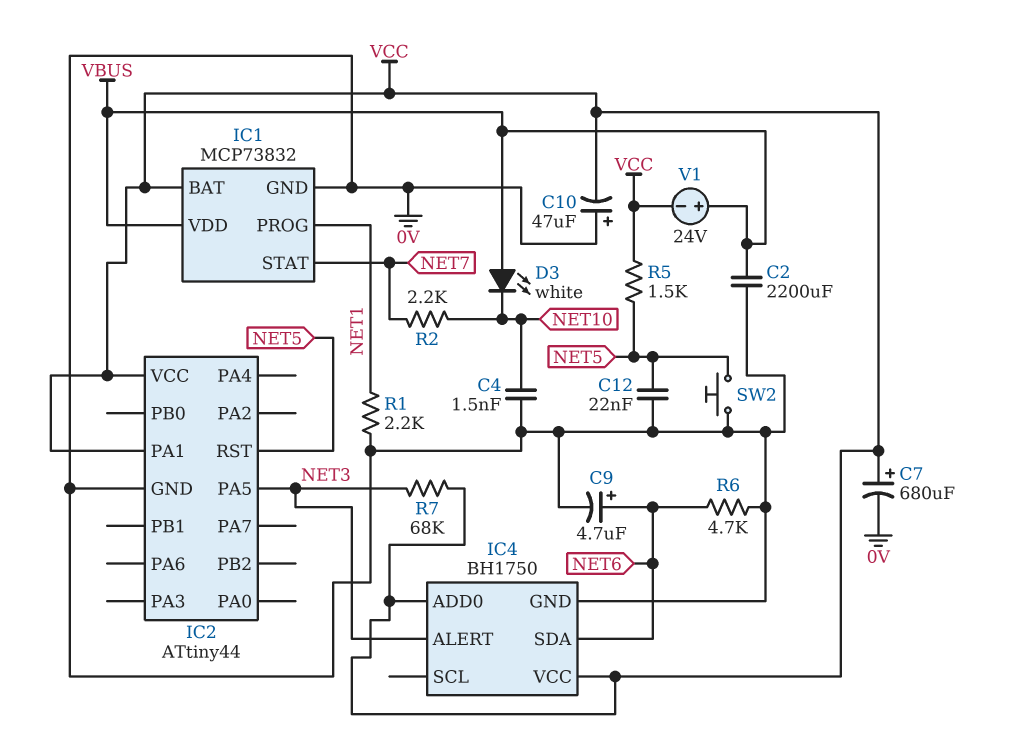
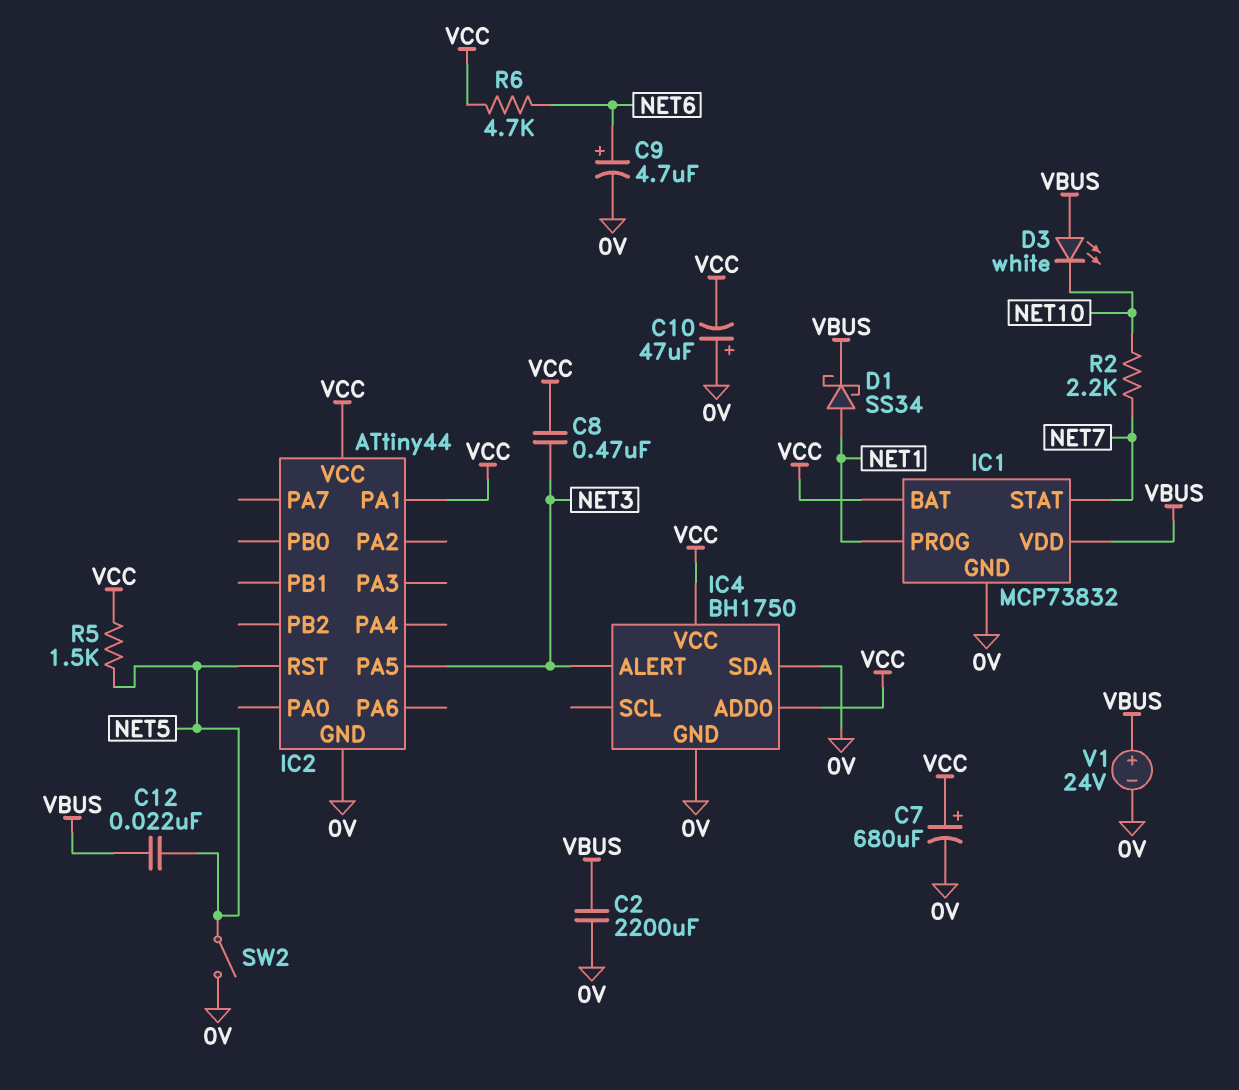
C4: 1.5nF (0V, NET10) -> none
C8: none -> 470nF (NET3, VCC)
C12: 22nF (0V, NET5) -> 22nF (NET5, VBUS)
D1: none -> schottky SS34 (A NET1, K VBUS)
IC4 pin SDA: NET6 -> 0V
R1: 2.2k (0V, NET1) -> none
R6: 4.7k (0V, NET6) -> 4.7k (NET6, VCC)
R7: 68k (NET3, VCC) -> none
SW2: button (0V, NET5) -> switch (0V, NET5)
V1: 24V (plus VBUS, minus VCC) -> 24V (plus VBUS, minus 0V)

